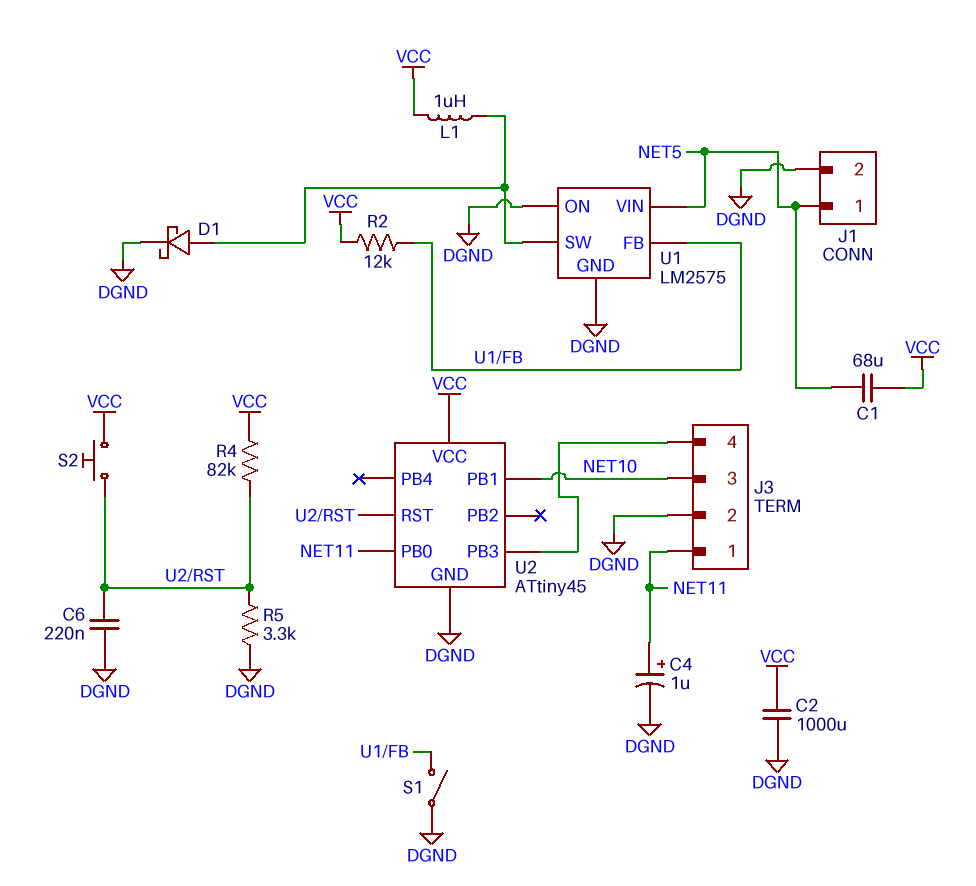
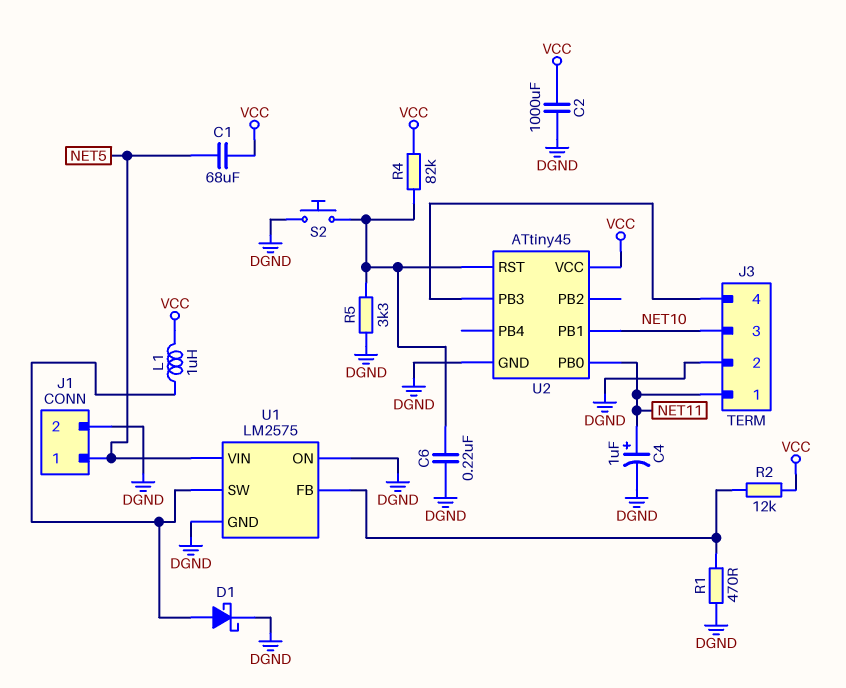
R1: none -> 470 (DGND, U1/FB)
S1: switch (DGND, U1/FB) -> none
S2: button (U2/RST, VCC) -> button (DGND, U2/RST)

